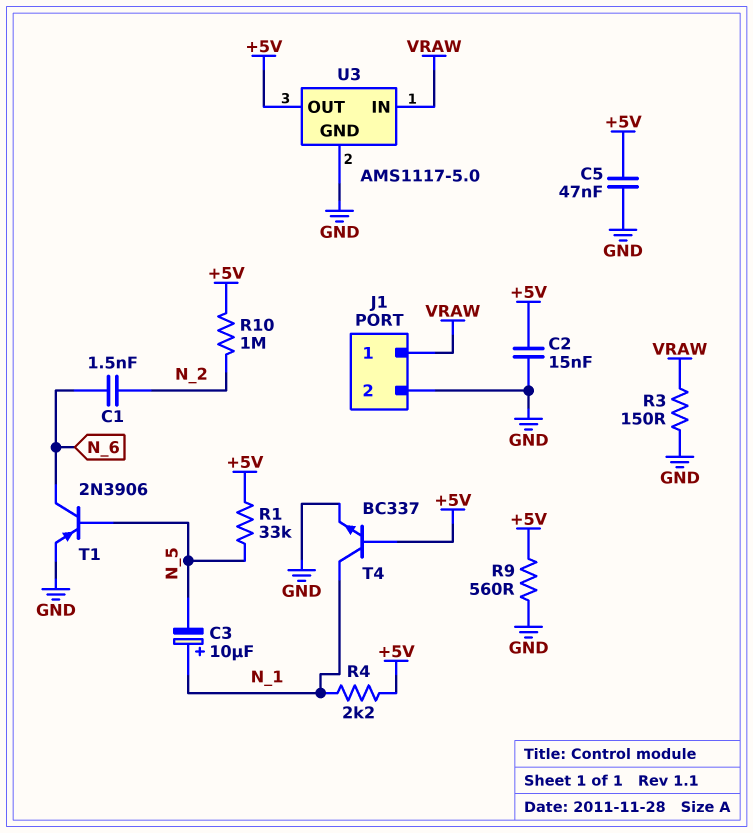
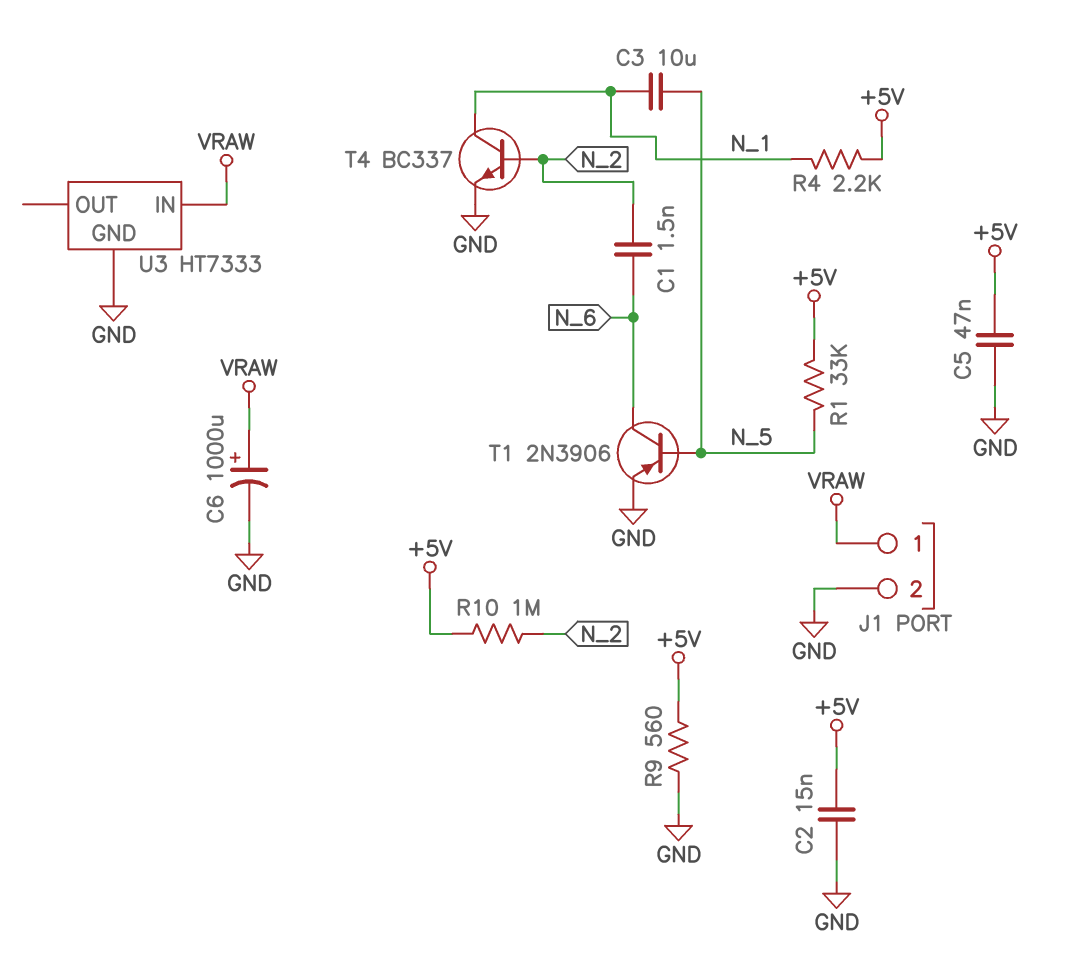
C3: 10uF (plus N_1, minus N_5) -> 10uF (N_1, N_5)
C6: none -> 1000uF (plus VRAW, minus GND)
R3: 150 (GND, VRAW) -> none
T4: NPN BC337 (B +5V, C N_1, E GND) -> NPN BC337 (B N_2, C N_1, E GND)
U3: AMS1117-5.0 -> HT7333
U3 pin OUT: +5V -> none

